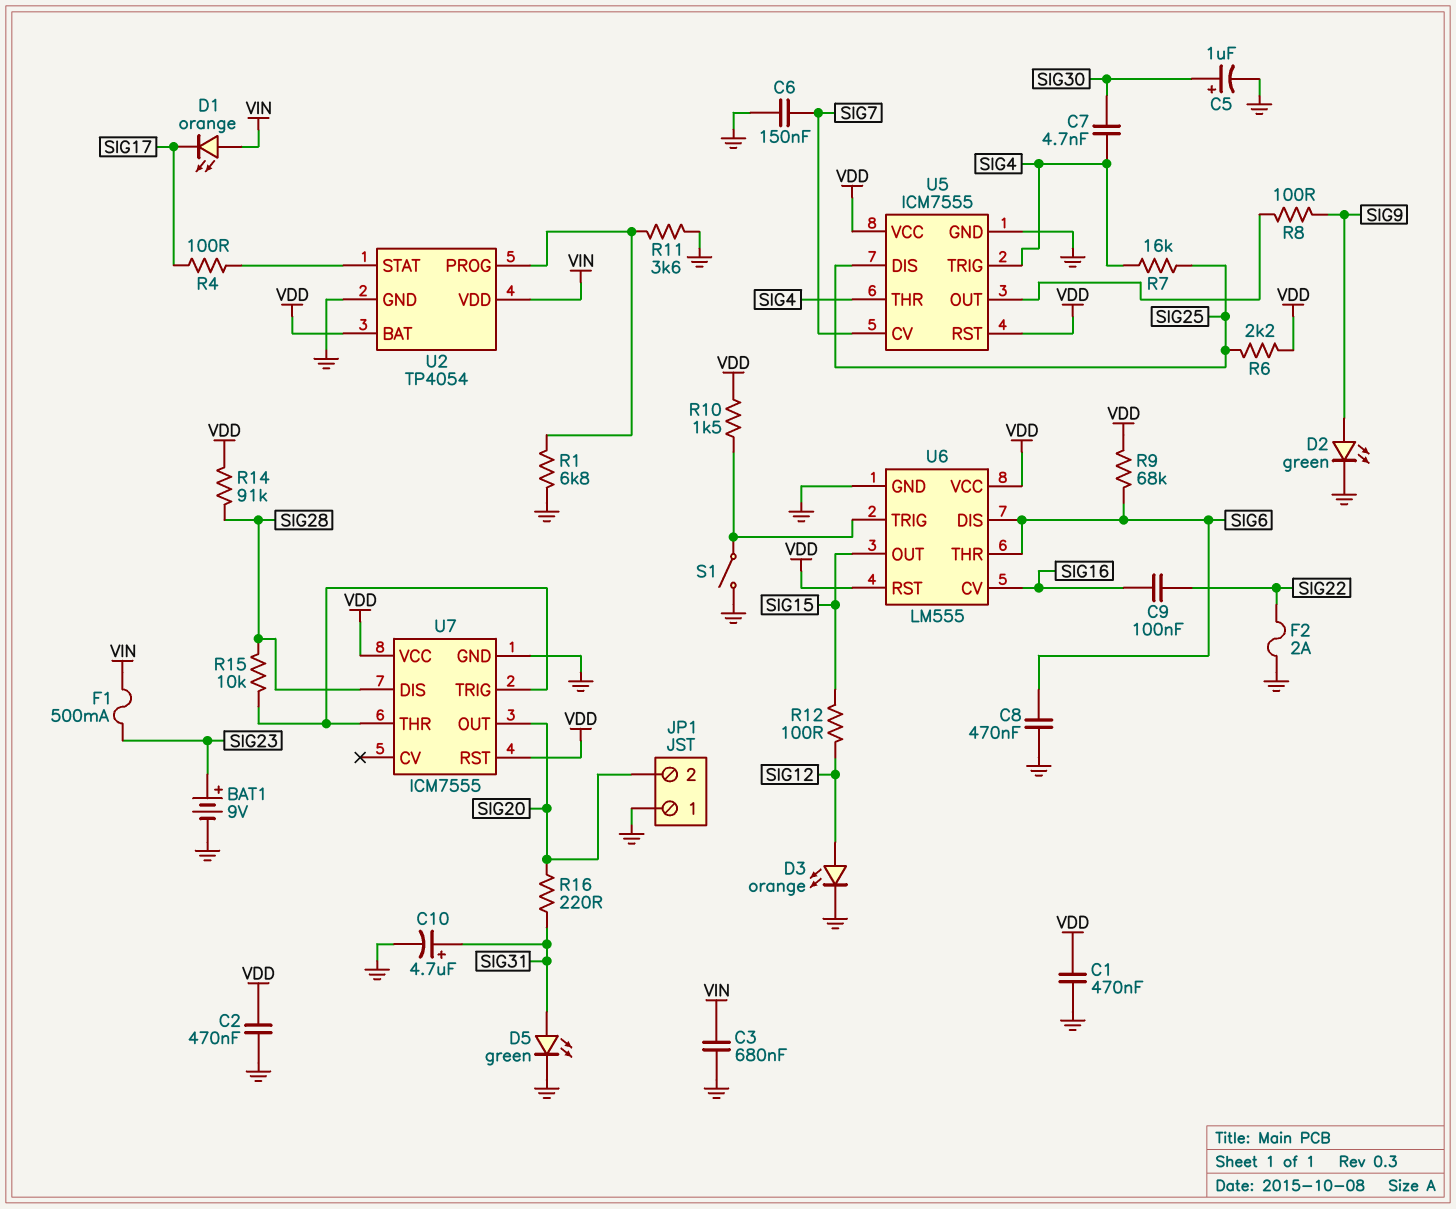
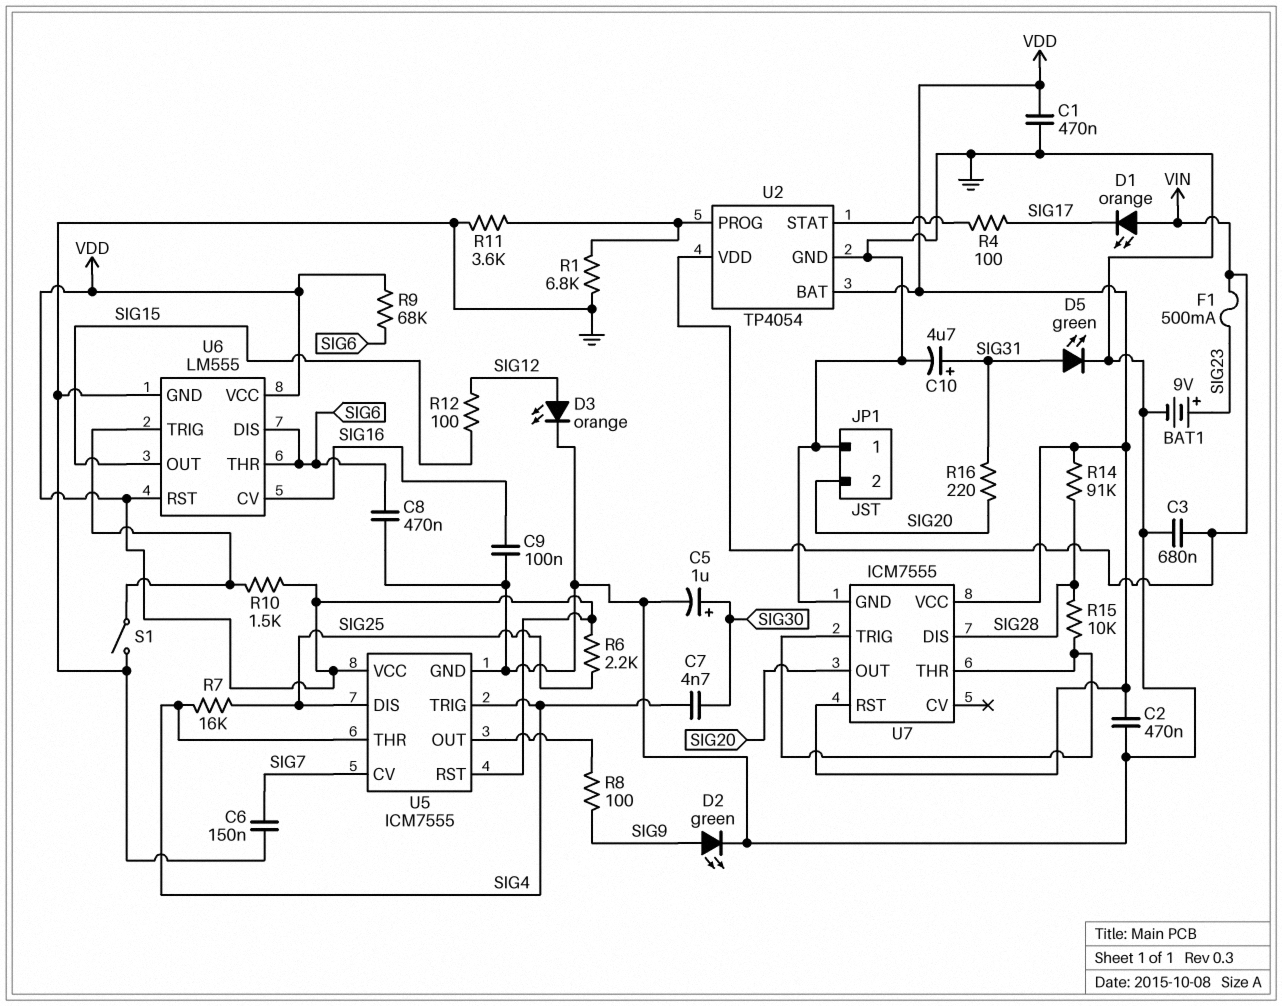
C9: 100nF (SIG16, SIG22) -> 100nF (GND, SIG16)
F2: 2A (GND, SIG22) -> none

